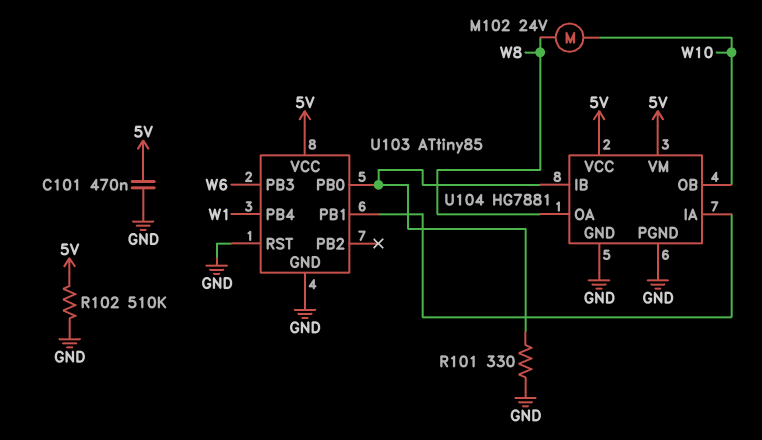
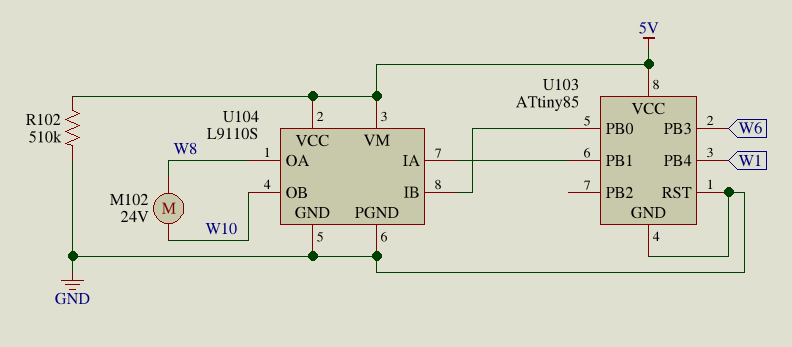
C101: 470nF (5V, GND) -> none
R101: 330 (GND, U103/PB0) -> none
U104: HG7881 -> L9110S

